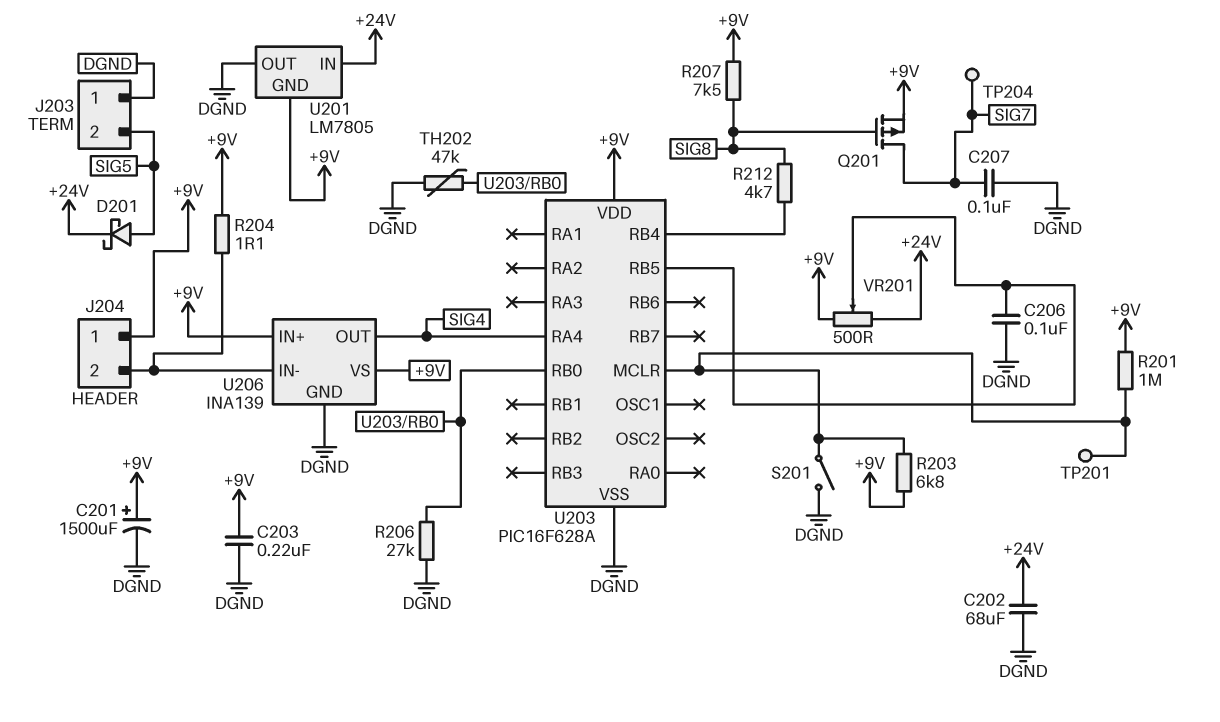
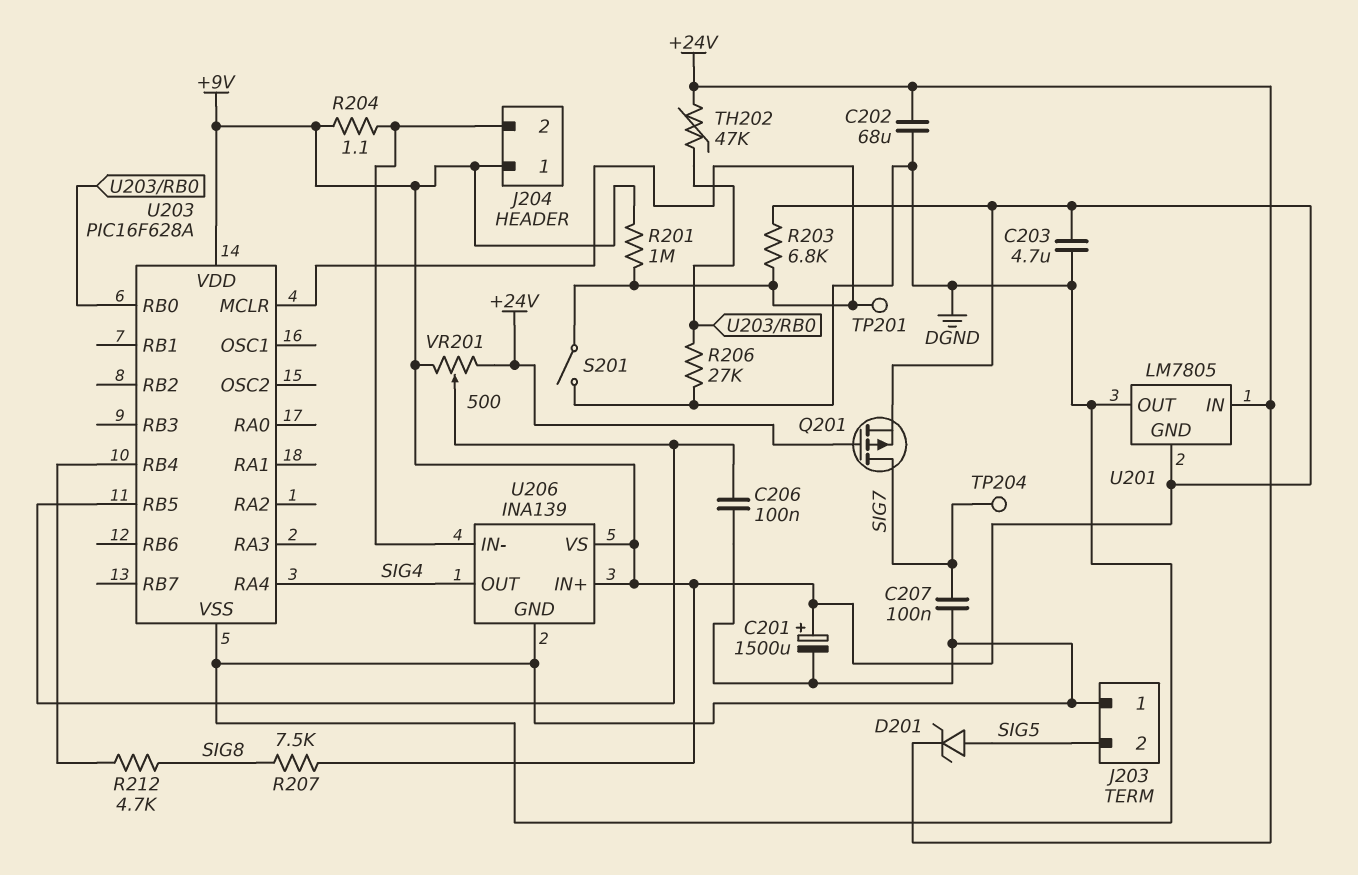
C203: 220nF (+9V, DGND) -> 4.7uF (+9V, DGND)
D201: schottky (A SIG5, K +24V) -> zener (A SIG5, K +24V)
Q201: PMOS (G SIG8, D SIG7, S +9V) -> PMOS (G +24V, D SIG7, S +9V)
TH202: 47k (DGND, U203/RB0) -> 47k (+24V, U203/RB0)

